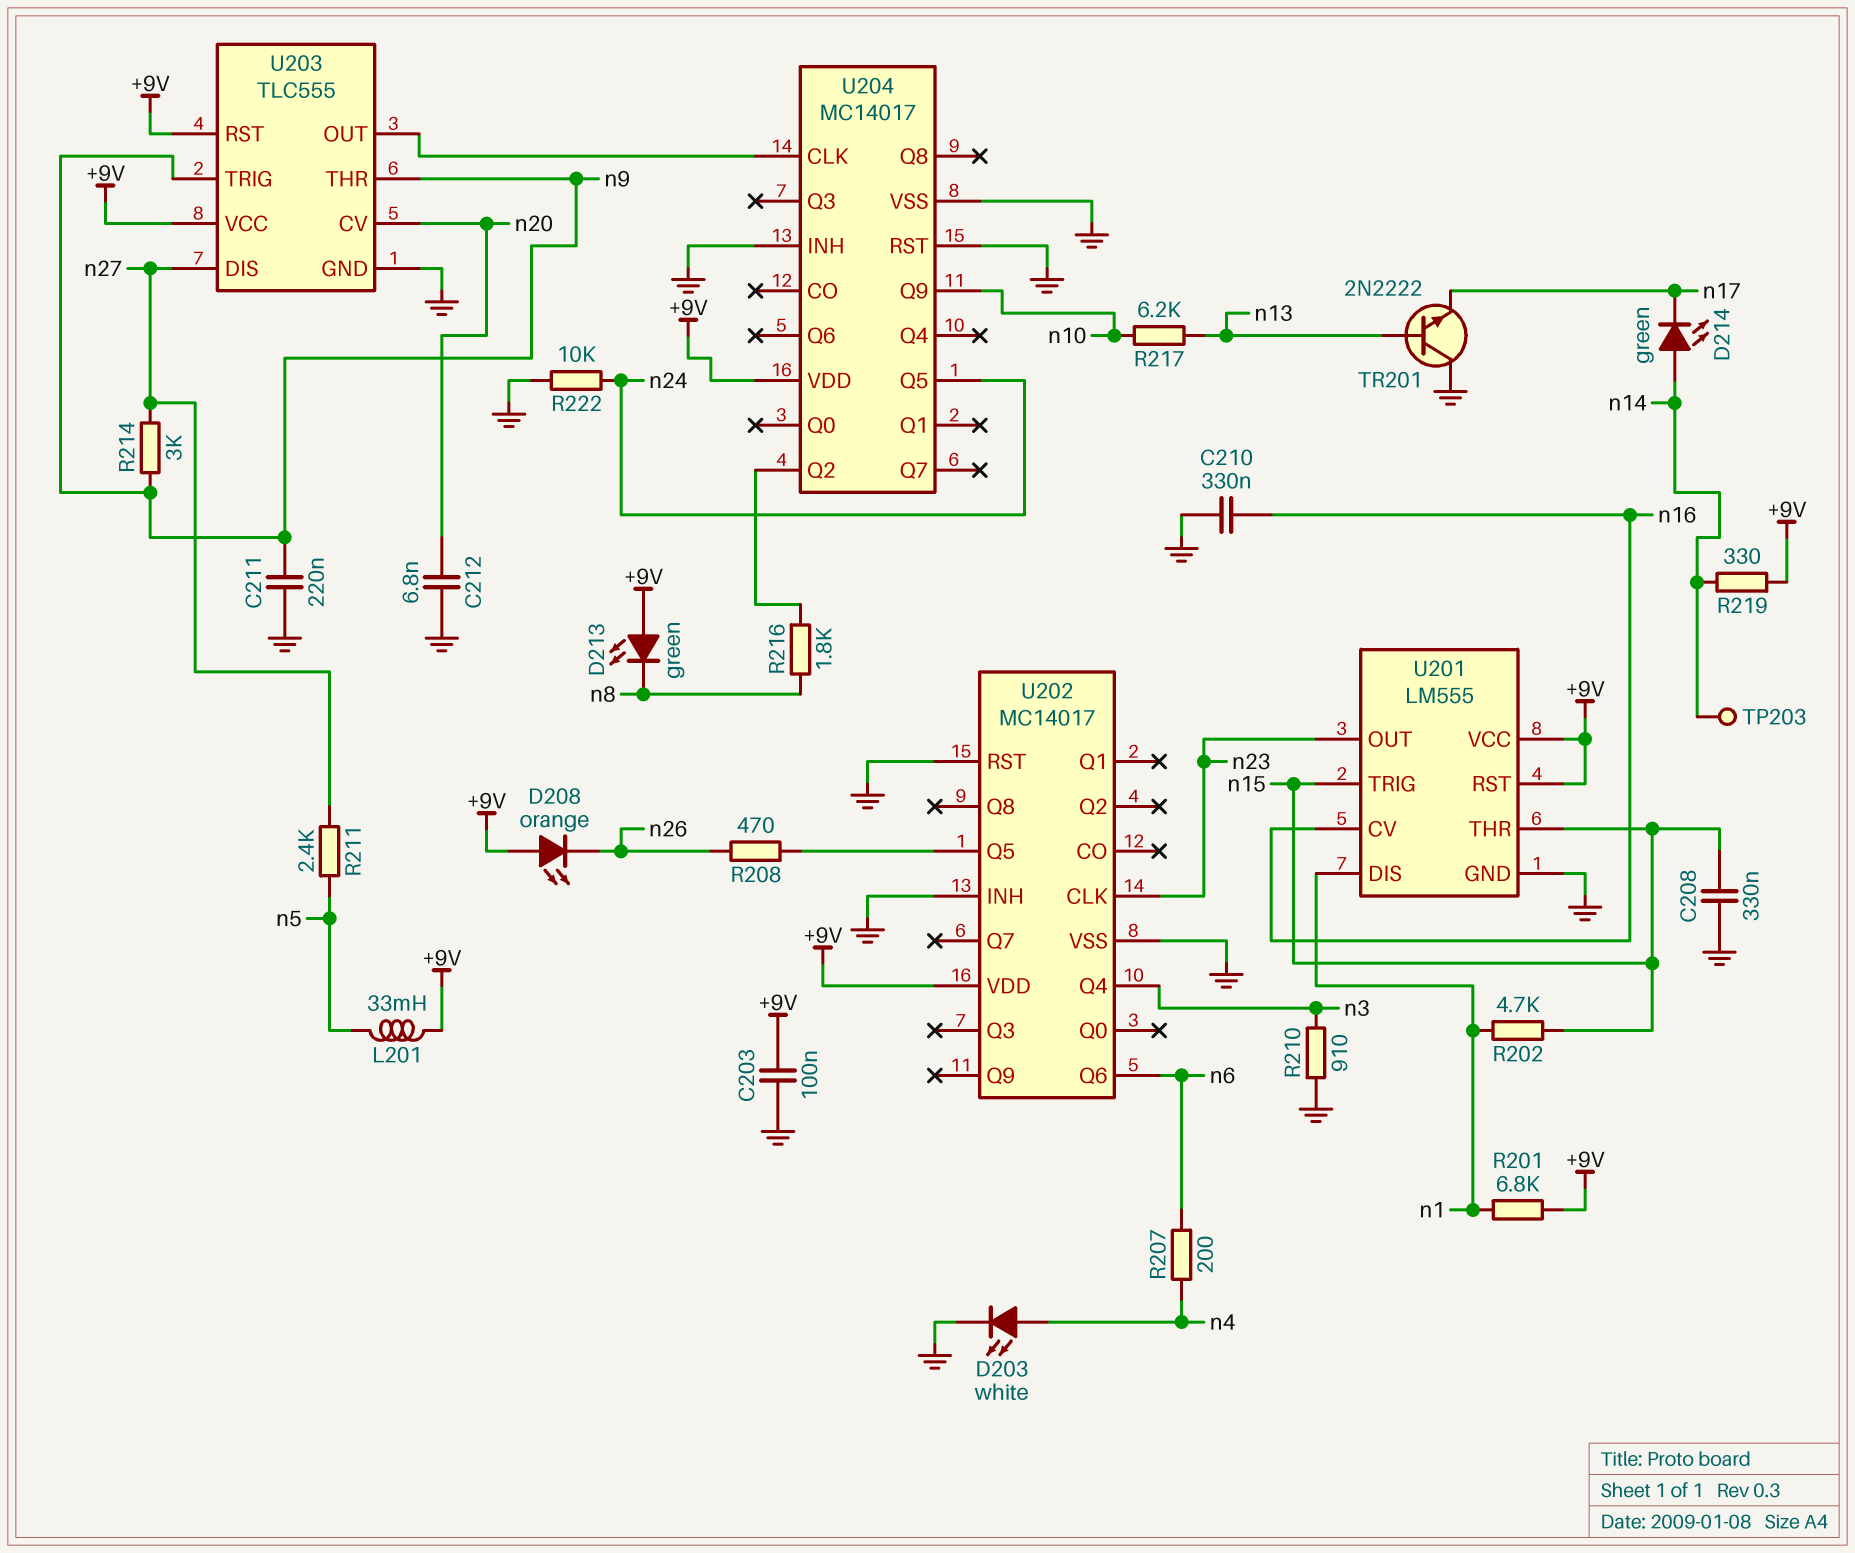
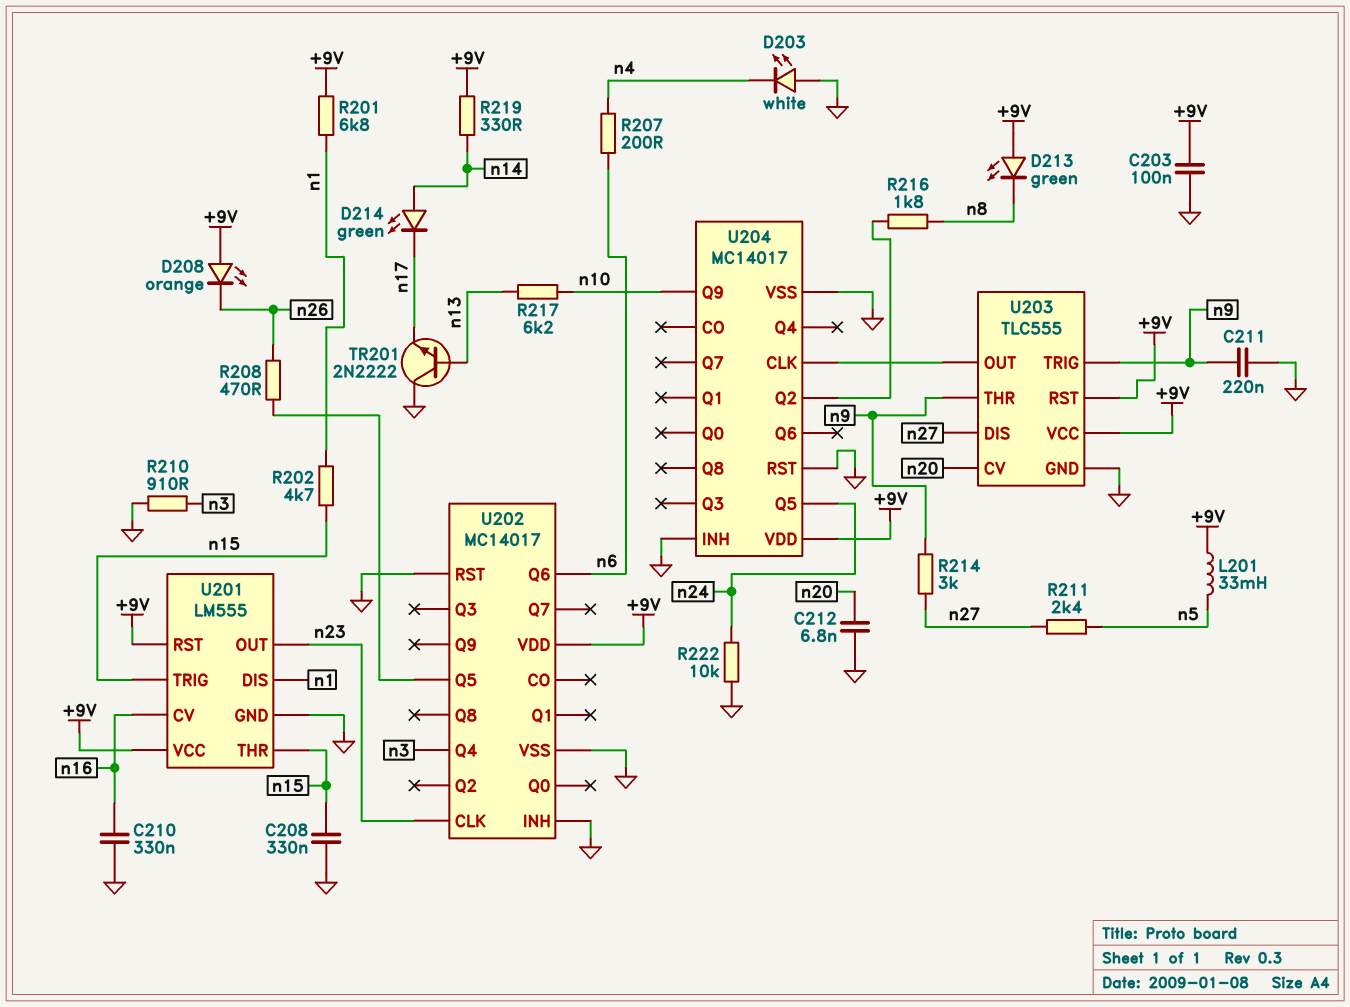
D203: LED white (A n4, K GND) -> LED white (A GND, K n4)
TP203: test point (n14) -> none

